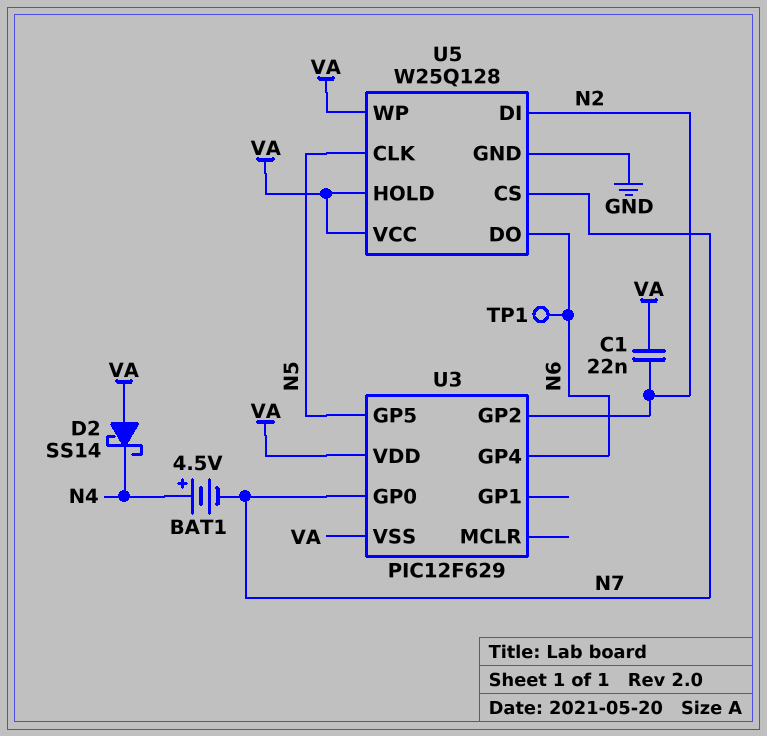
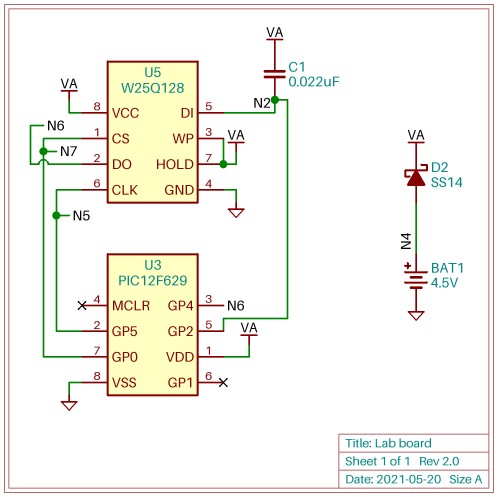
BAT1: 4.5V (plus N4, minus N7) -> 4.5V (plus N4, minus GND)
D2: schottky SS14 (A VA, K N4) -> schottky SS14 (A N4, K VA)
TP1: test point (N6) -> none
U3 pin VSS: VA -> GND

